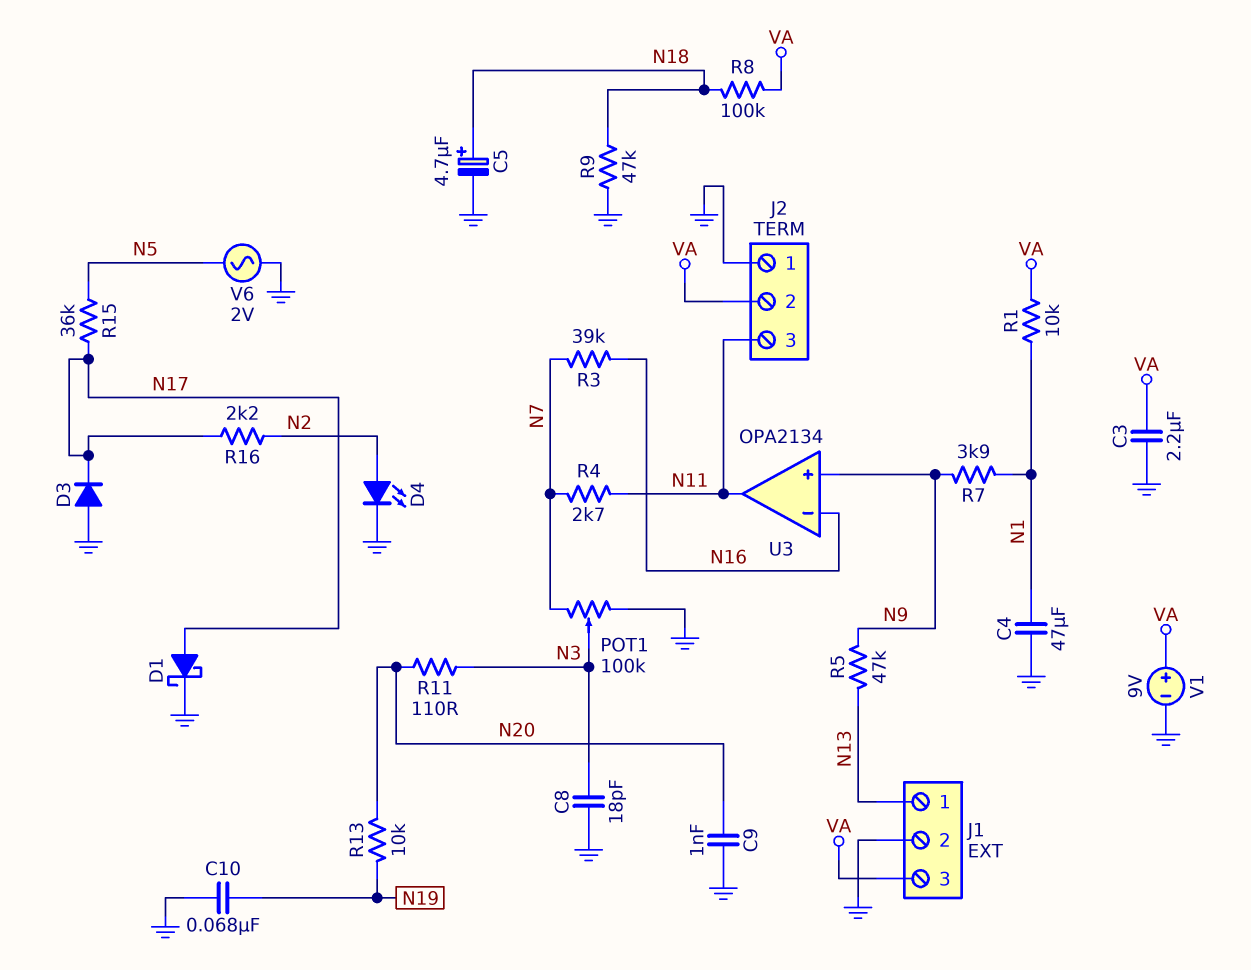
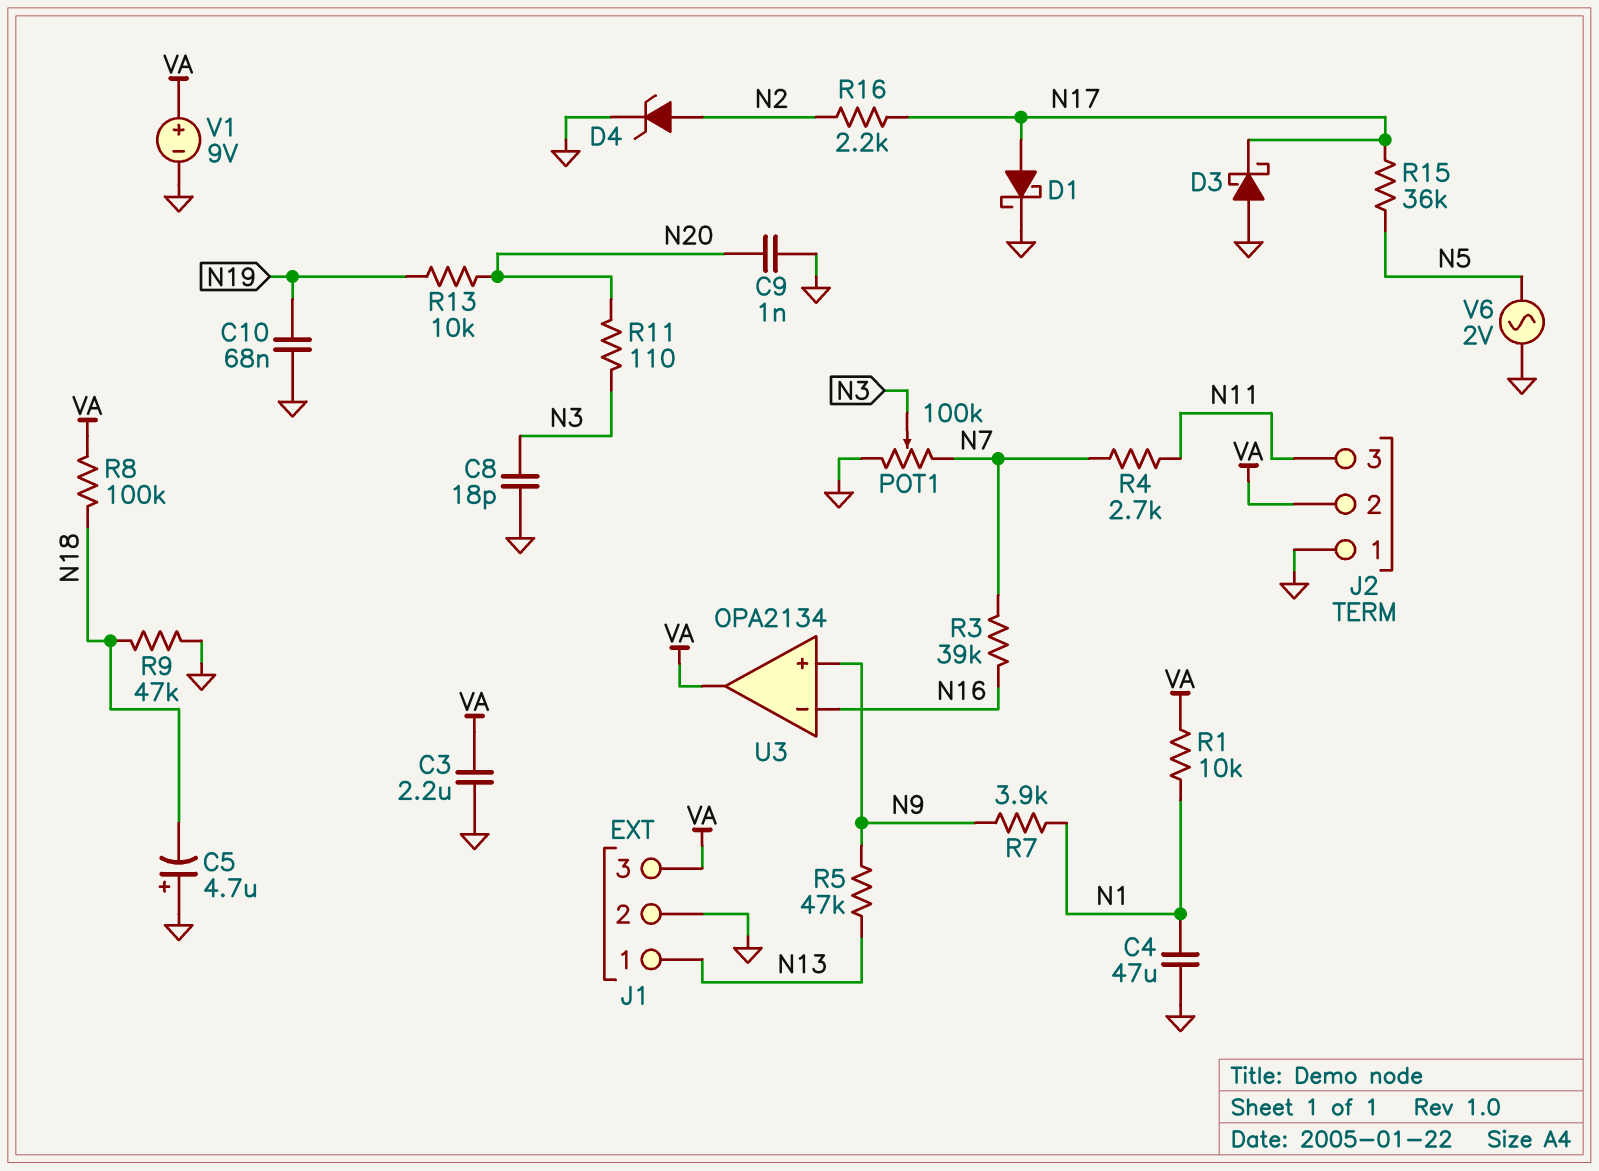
C5: 4.7uF (plus N18, minus GND) -> 4.7uF (plus GND, minus N18)
D3: diode (A GND, K N17) -> schottky (A GND, K N17)
D4: LED (A N2, K GND) -> zener (A N2, K GND)
U3 pin out: N11 -> VA

